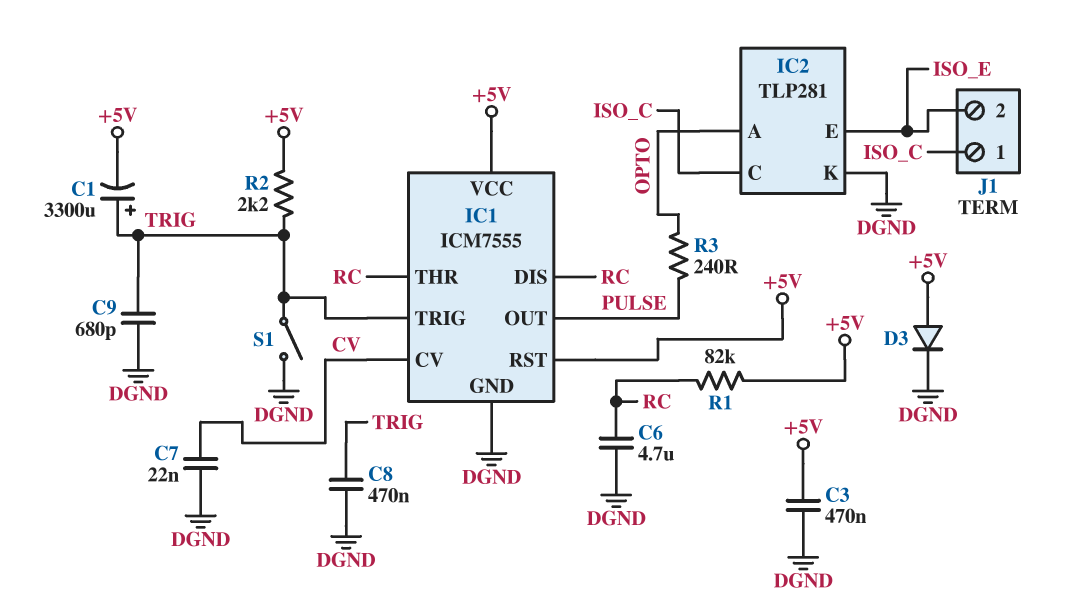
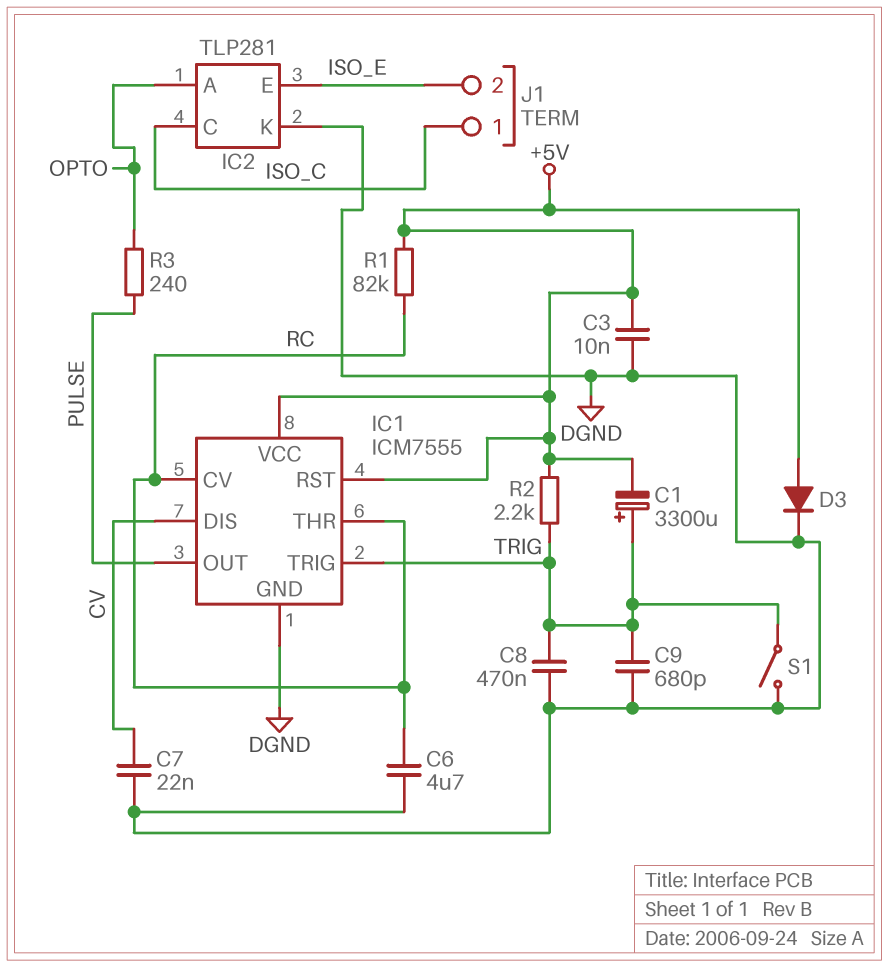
C3: 470nF (+5V, DGND) -> 10nF (+5V, DGND)
IC1 pin CV: CV -> RC
IC1 pin DIS: RC -> CV

